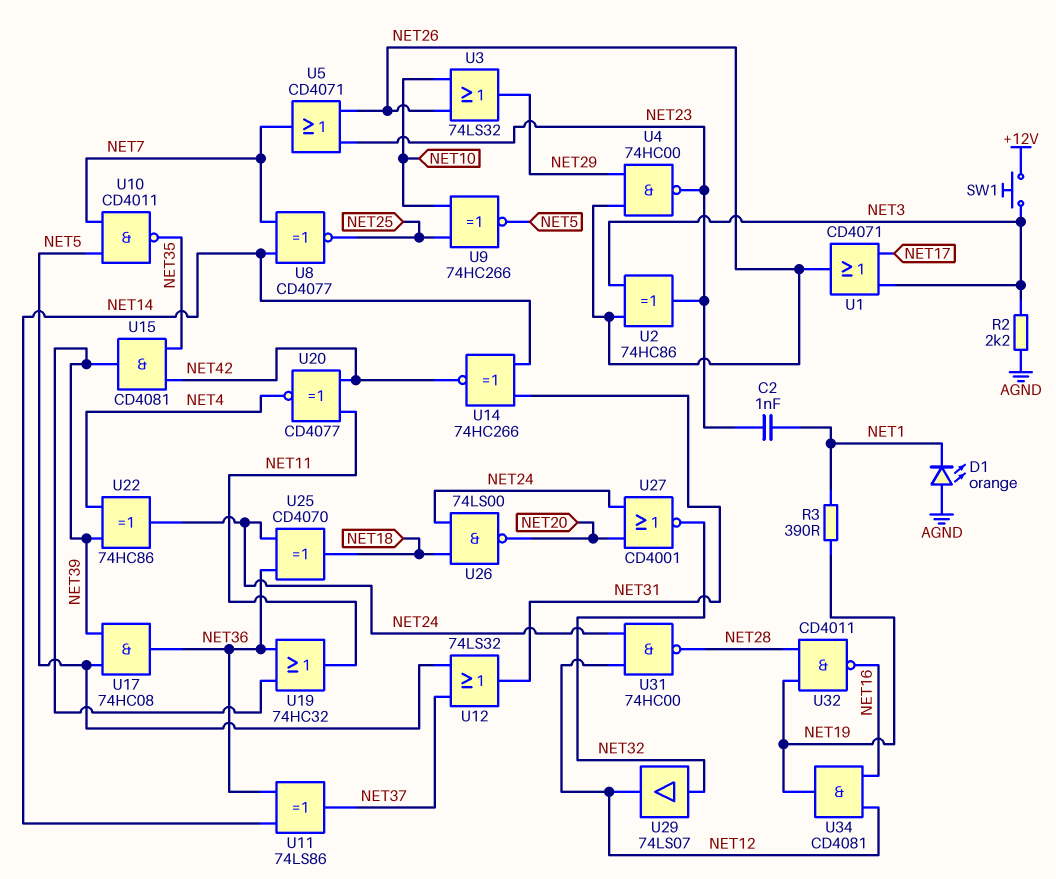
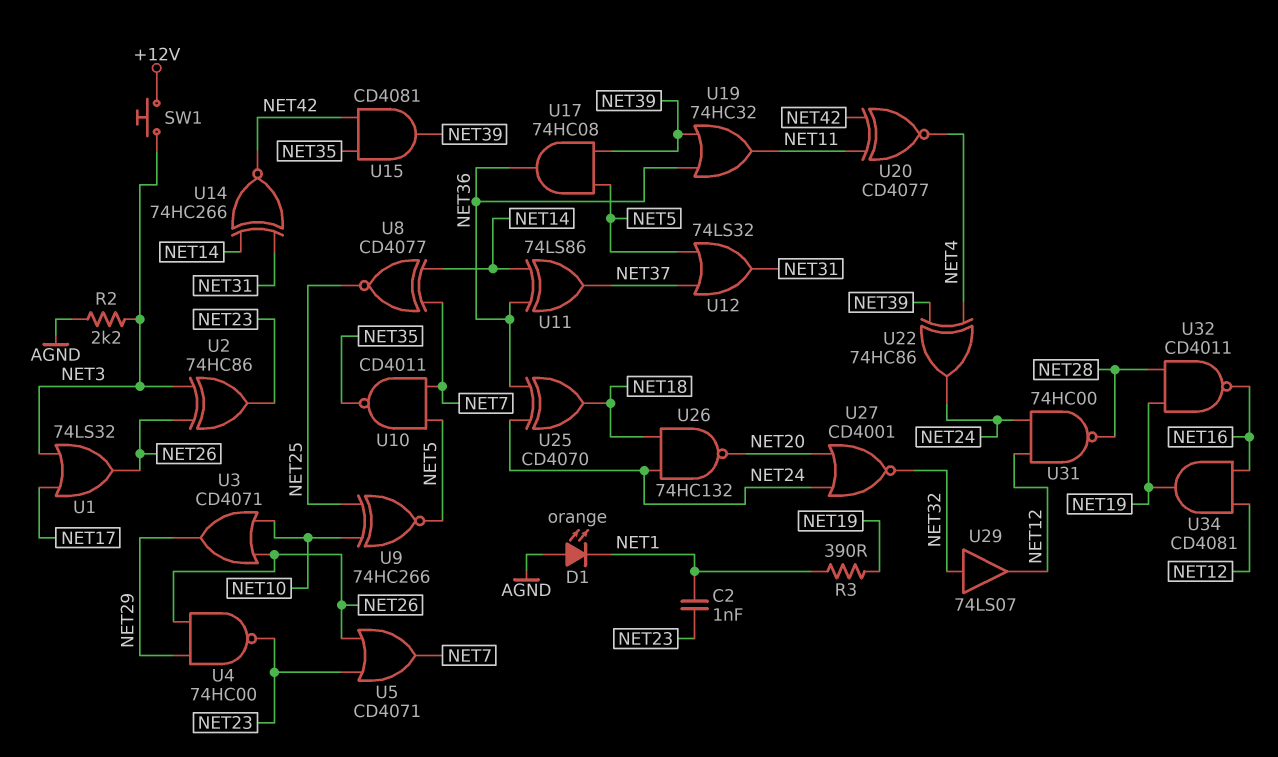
U1: OR CD4071 (in NET3, in NET17, out NET26) -> OR 74LS32 (in NET3, in NET17, out NET26)
U3: OR 74LS32 (in NET10, in NET26, out NET29) -> OR CD4071 (in NET10, in NET26, out NET29)
U26: NAND 74LS00 (in NET18, in NET24, out NET20) -> NAND 74HC132 (in NET18, in NET24, out NET20)

